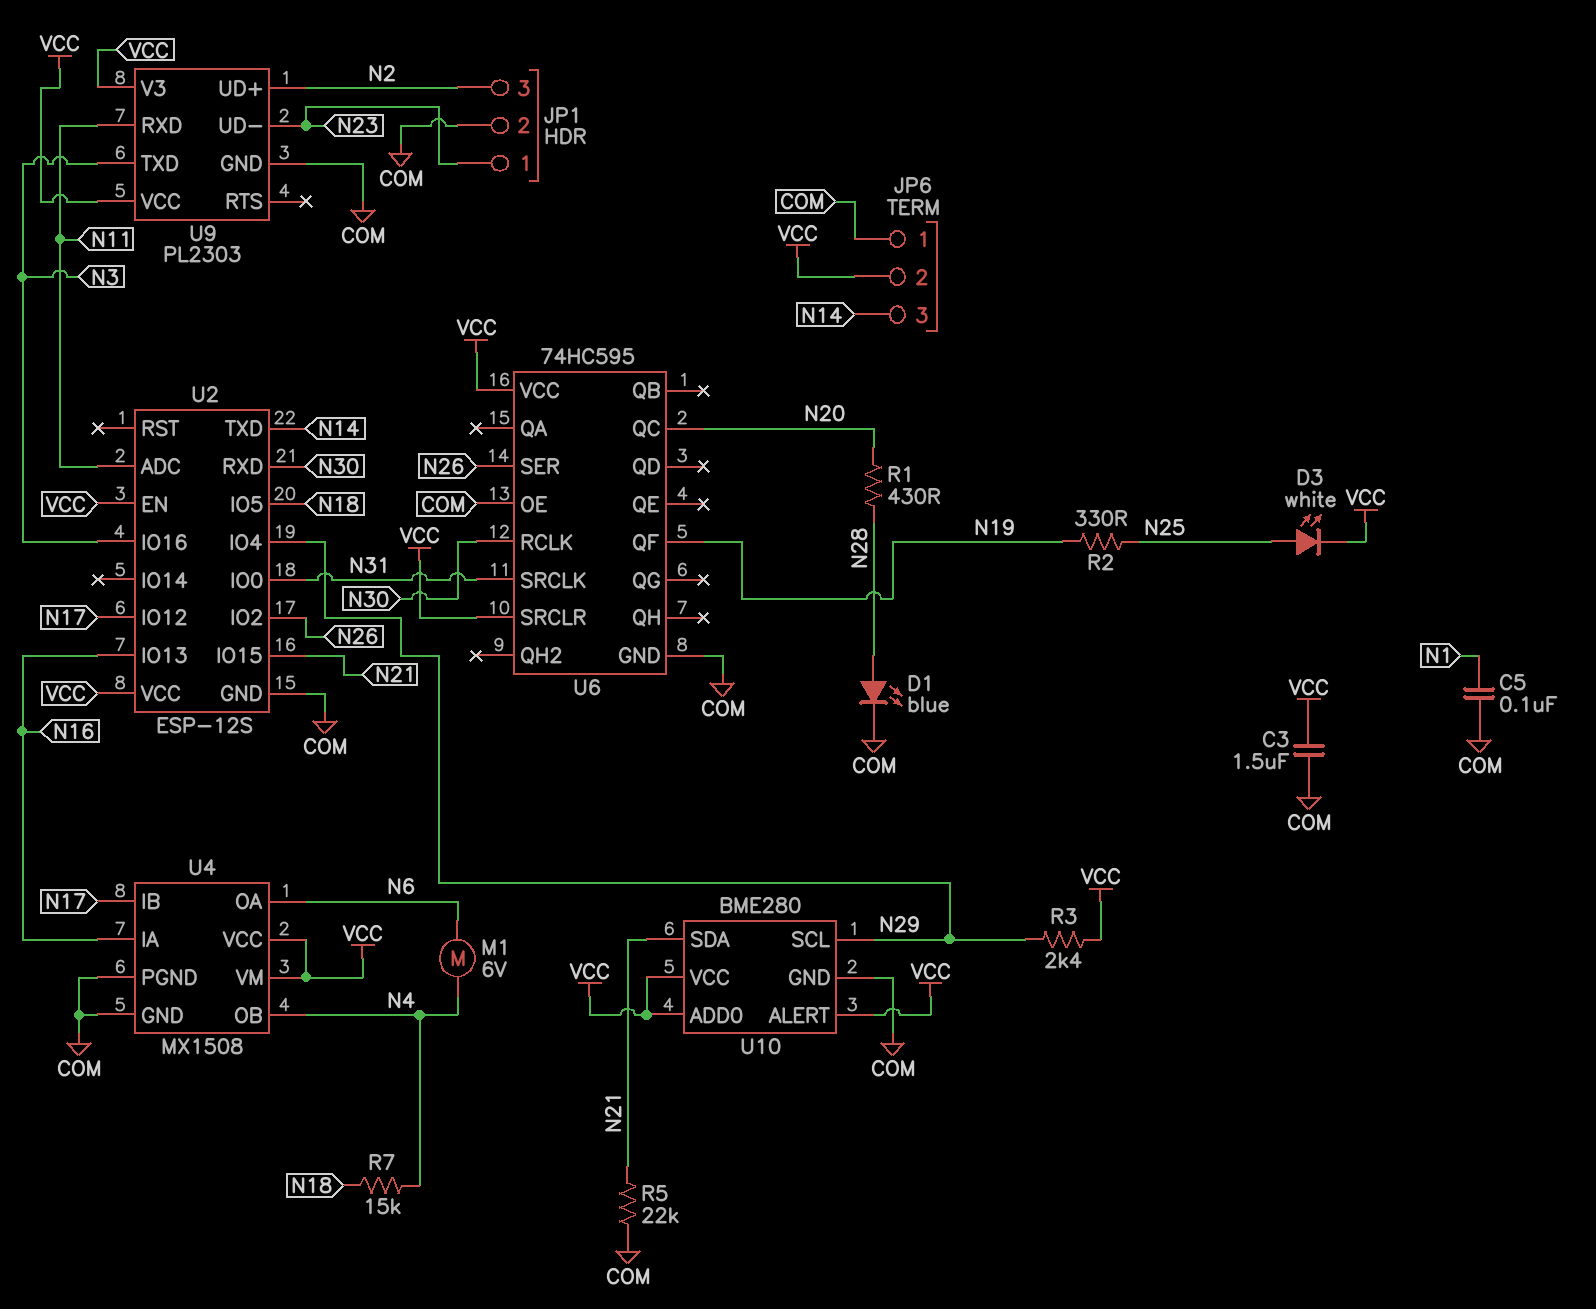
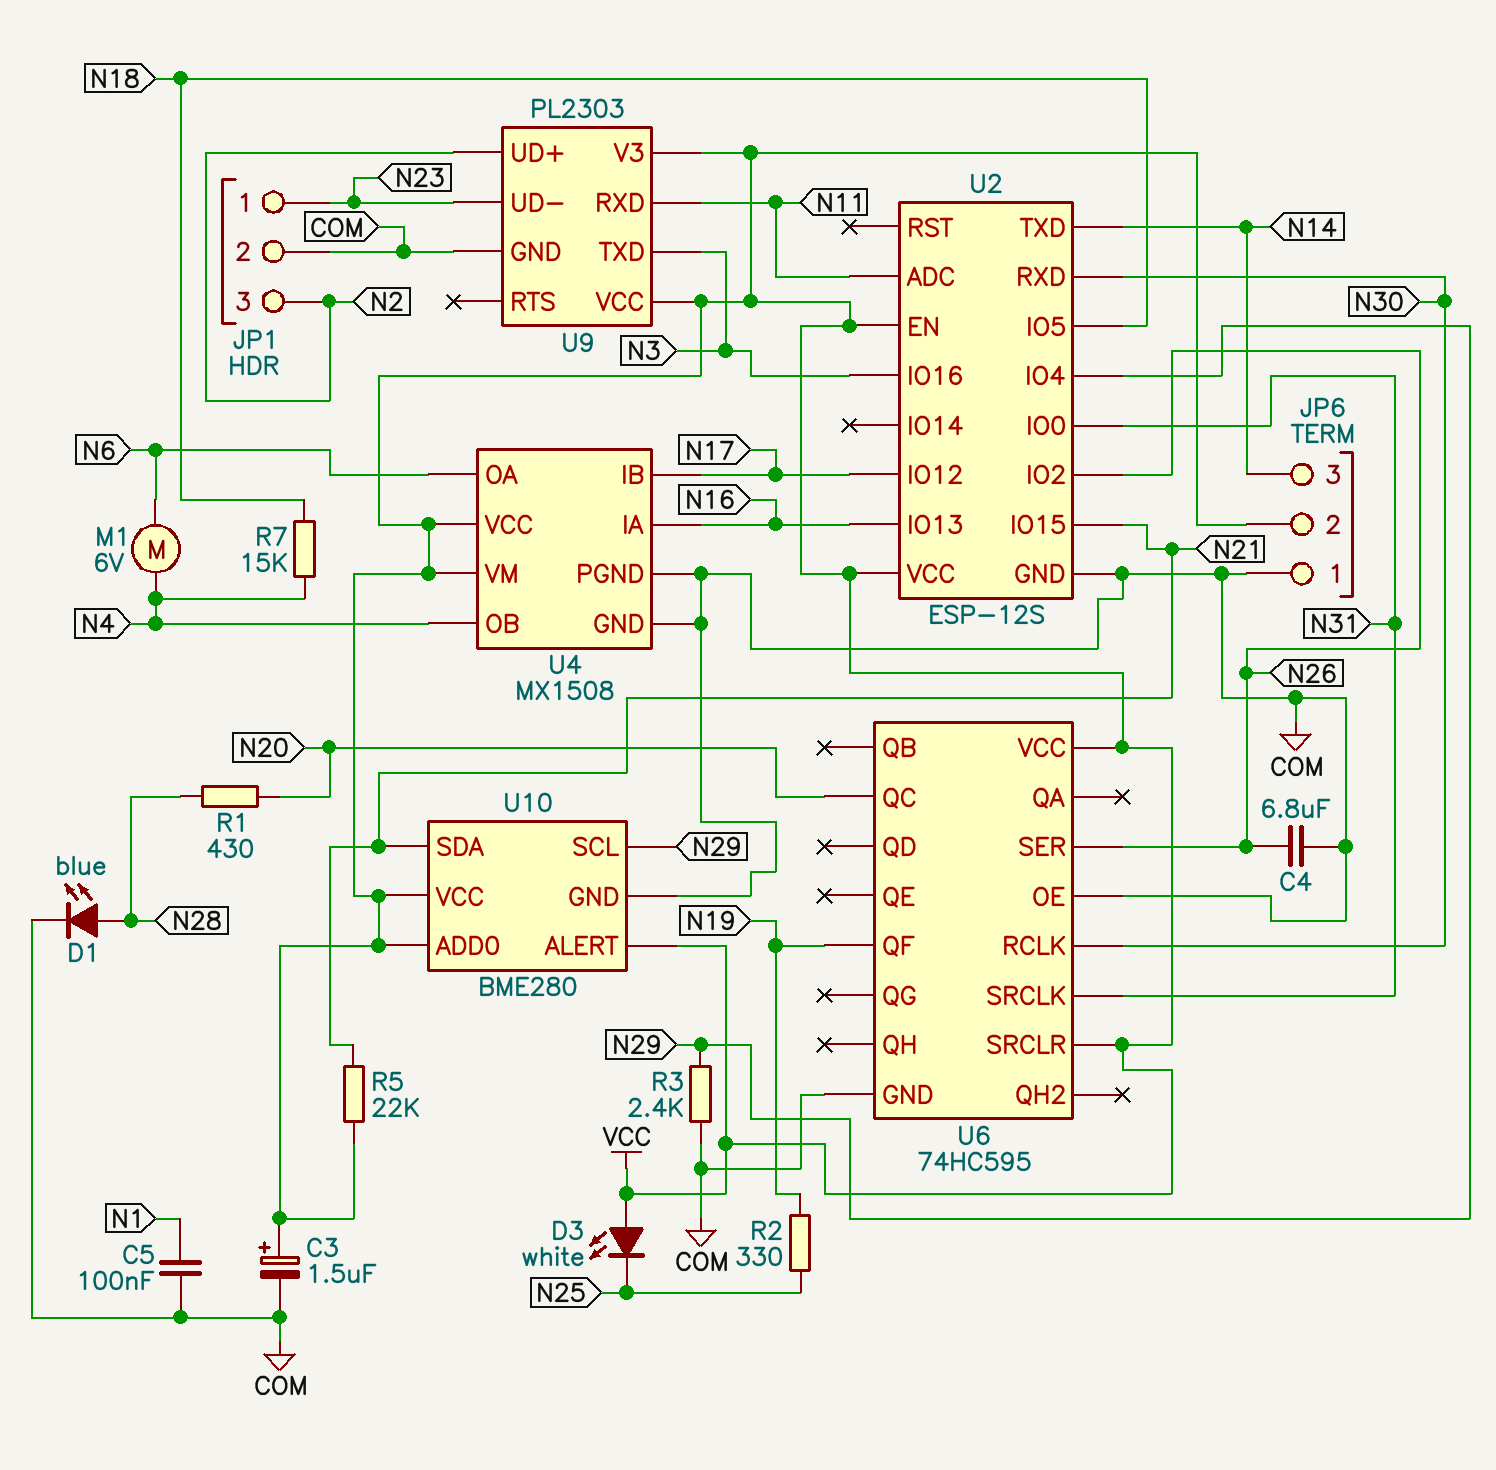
C3: 1.5uF (COM, VCC) -> 1.5uF (plus VCC, minus COM)
C4: none -> 6.8uF (COM, N26)
D3: LED white (A N25, K VCC) -> LED white (A VCC, K N25)
R3: 2.4k (N29, VCC) -> 2.4k (COM, N29)
R5: 22k (COM, N21) -> 22k (N21, VCC)

